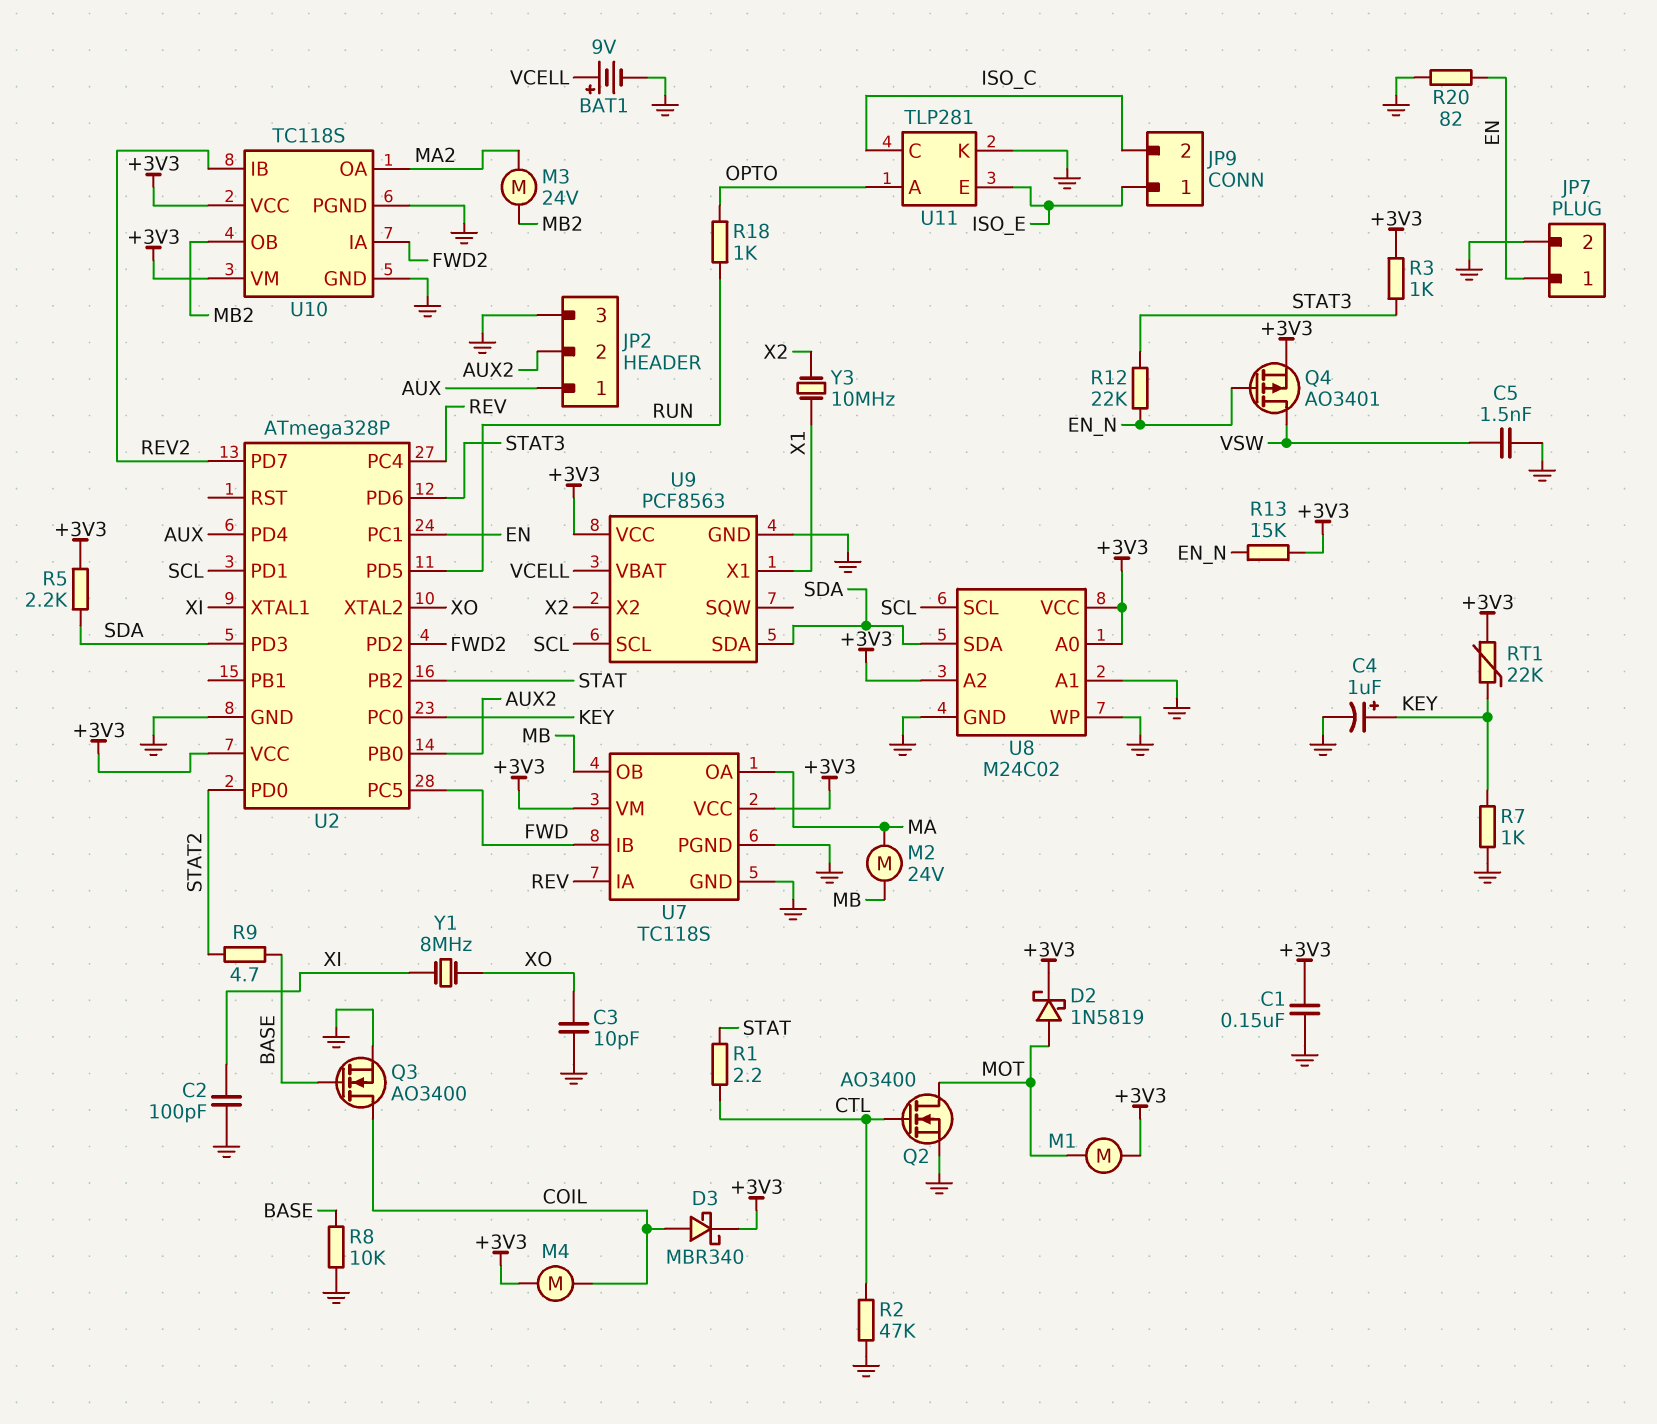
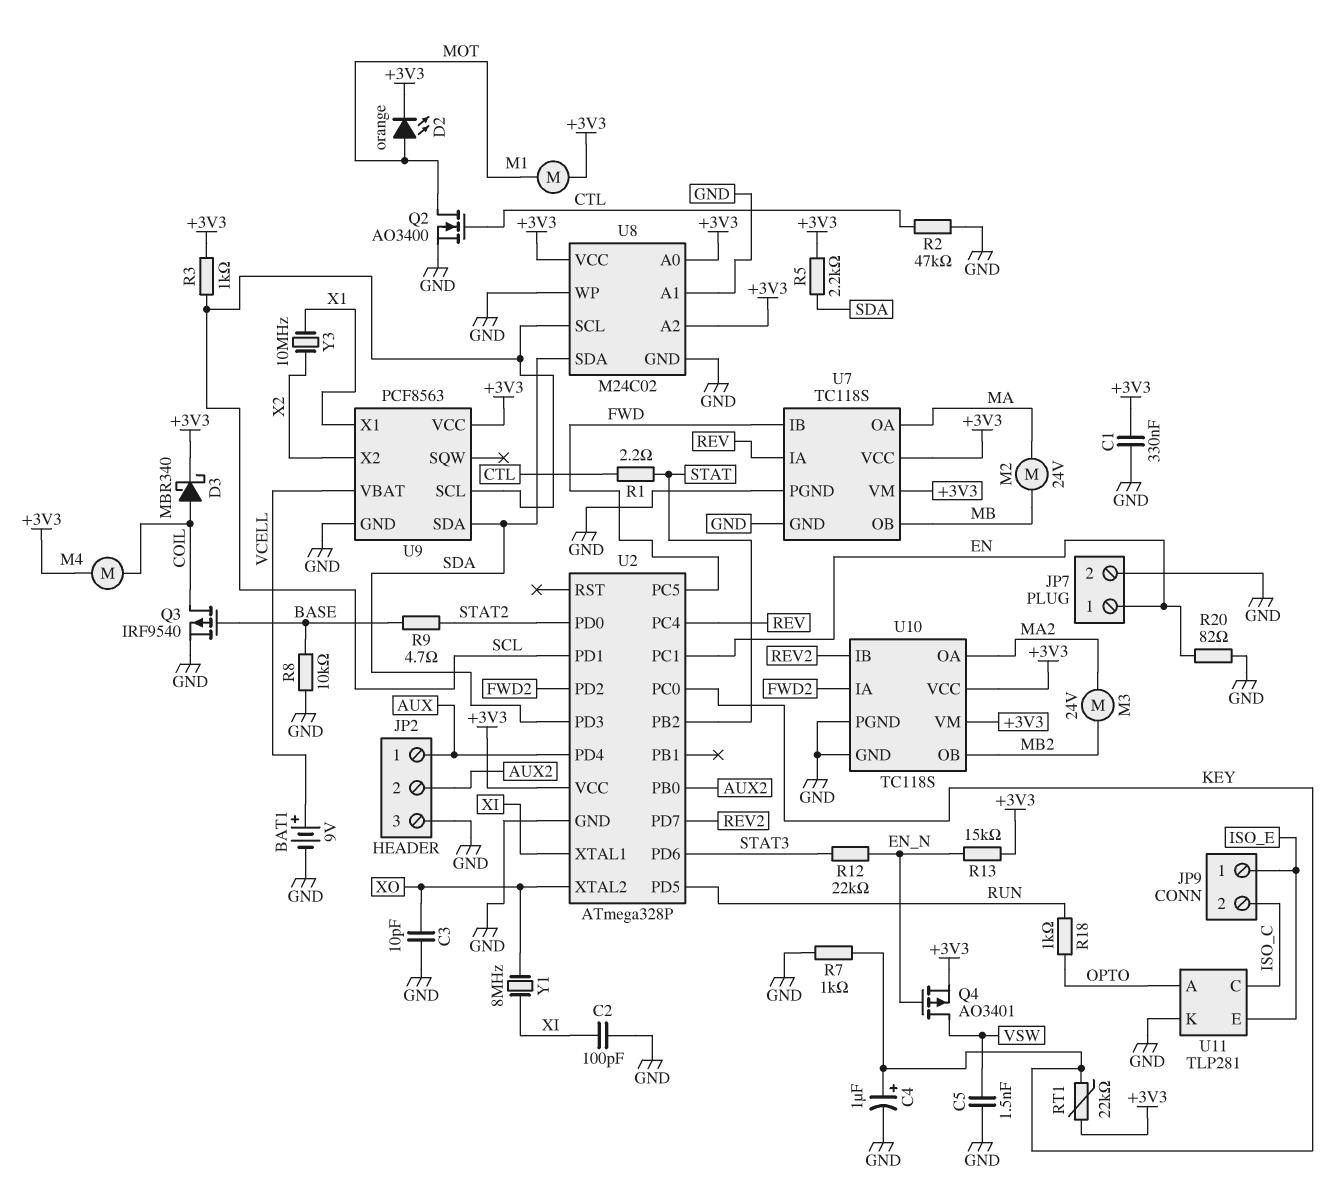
C1: 150nF (+3V3, GND) -> 330nF (+3V3, GND)
D2: schottky 1N5819 (A MOT, K +3V3) -> LED orange (A MOT, K +3V3)
Q3: NMOS AO3400 (G BASE, D COIL, S GND) -> PMOS IRF9540 (G BASE, D COIL, S GND)
R3: 1k (+3V3, STAT3) -> 1k (+3V3, SCL)

